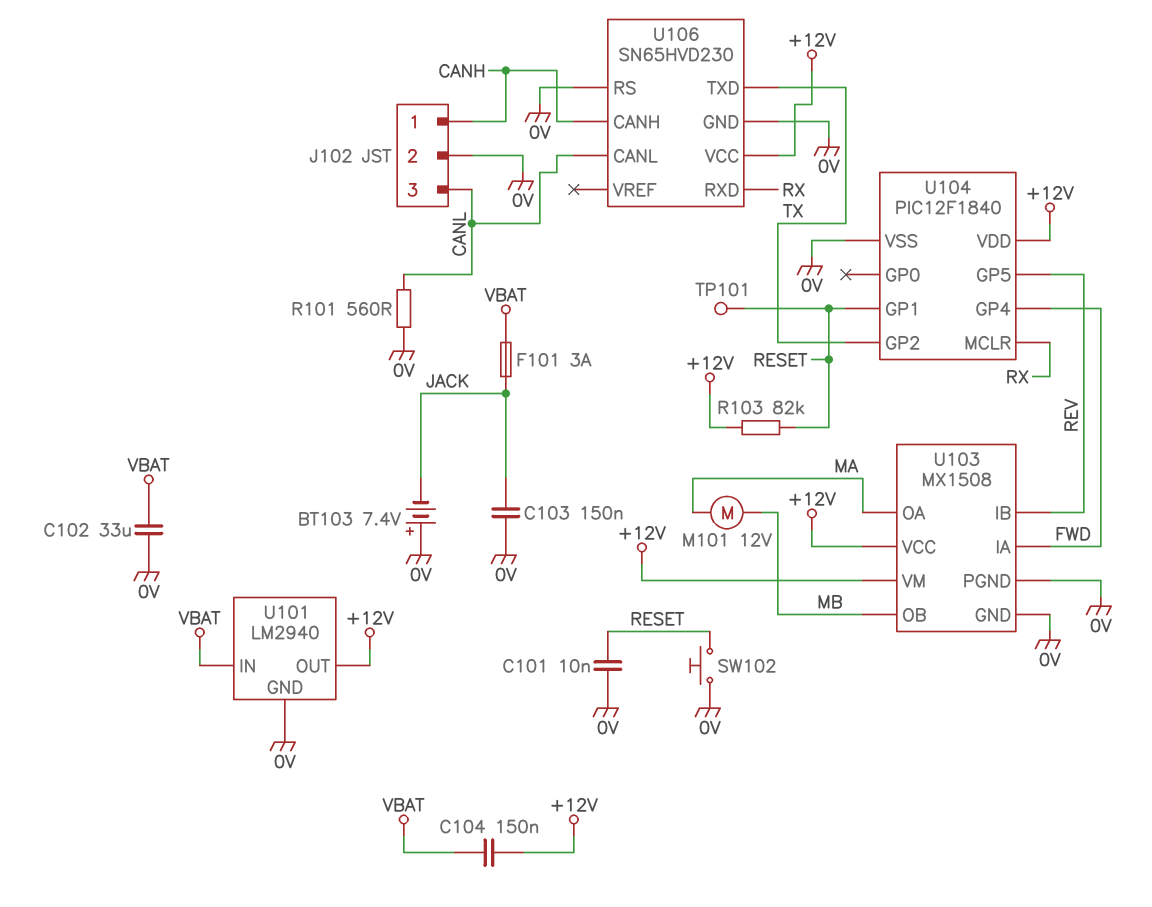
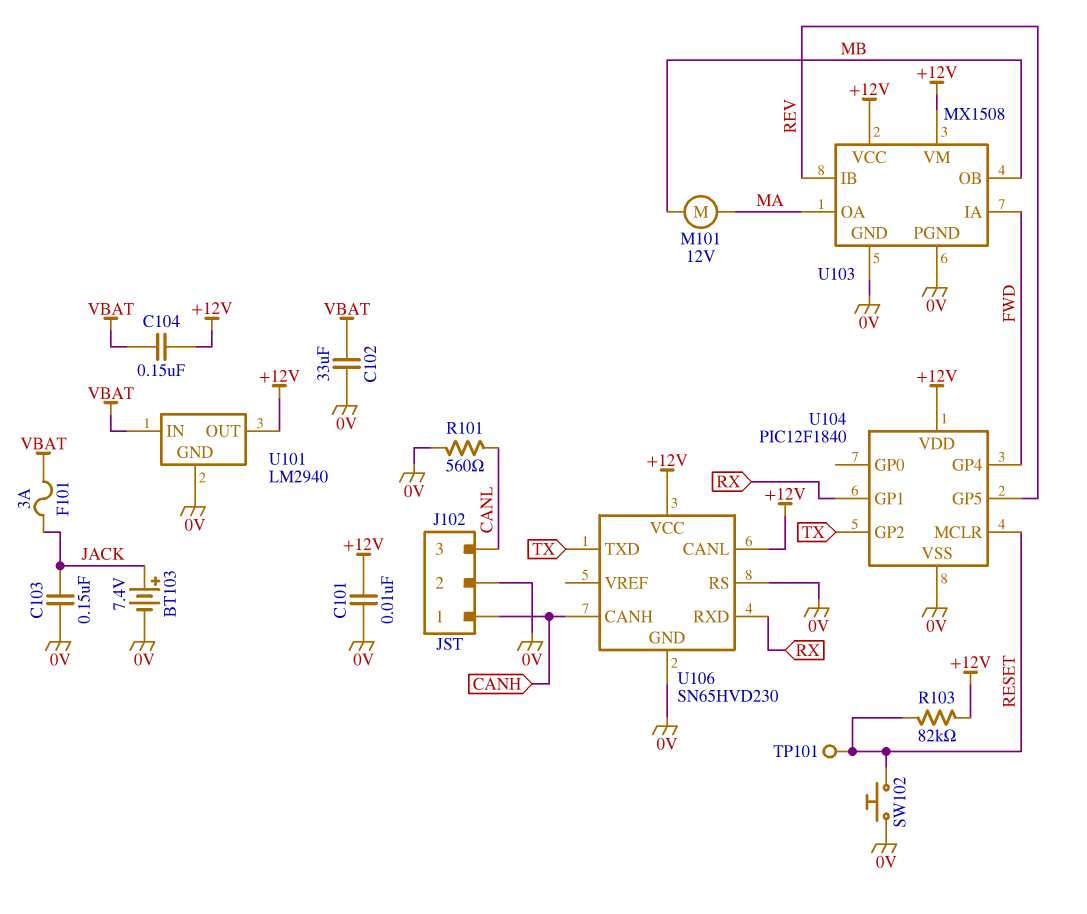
BT103: 7.4V (plus 0V, minus JACK) -> 7.4V (plus JACK, minus 0V)
C101: 10nF (0V, RESET) -> 10nF (+12V, 0V)
U104 pin GP1: RESET -> RX
U104 pin MCLR: RX -> RESET
U106 pin CANL: CANL -> +12V

